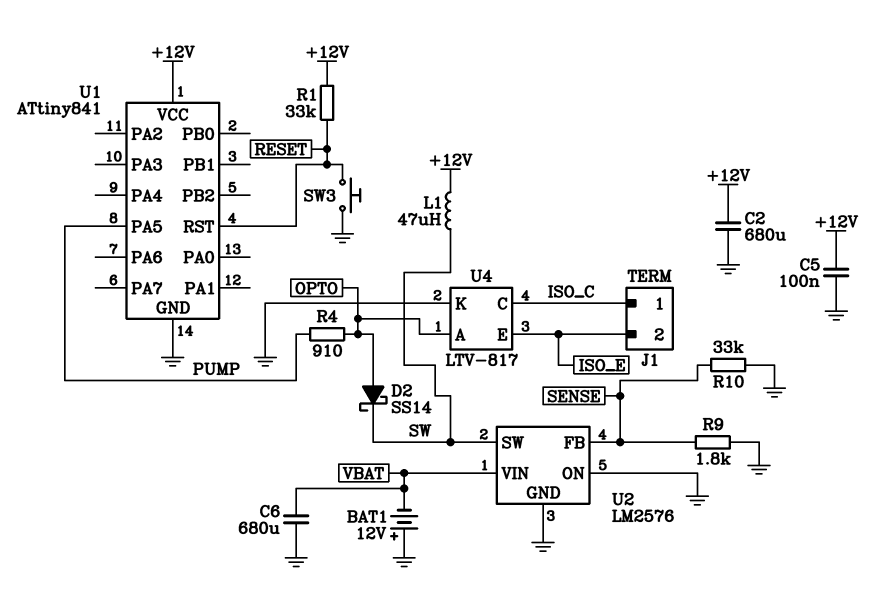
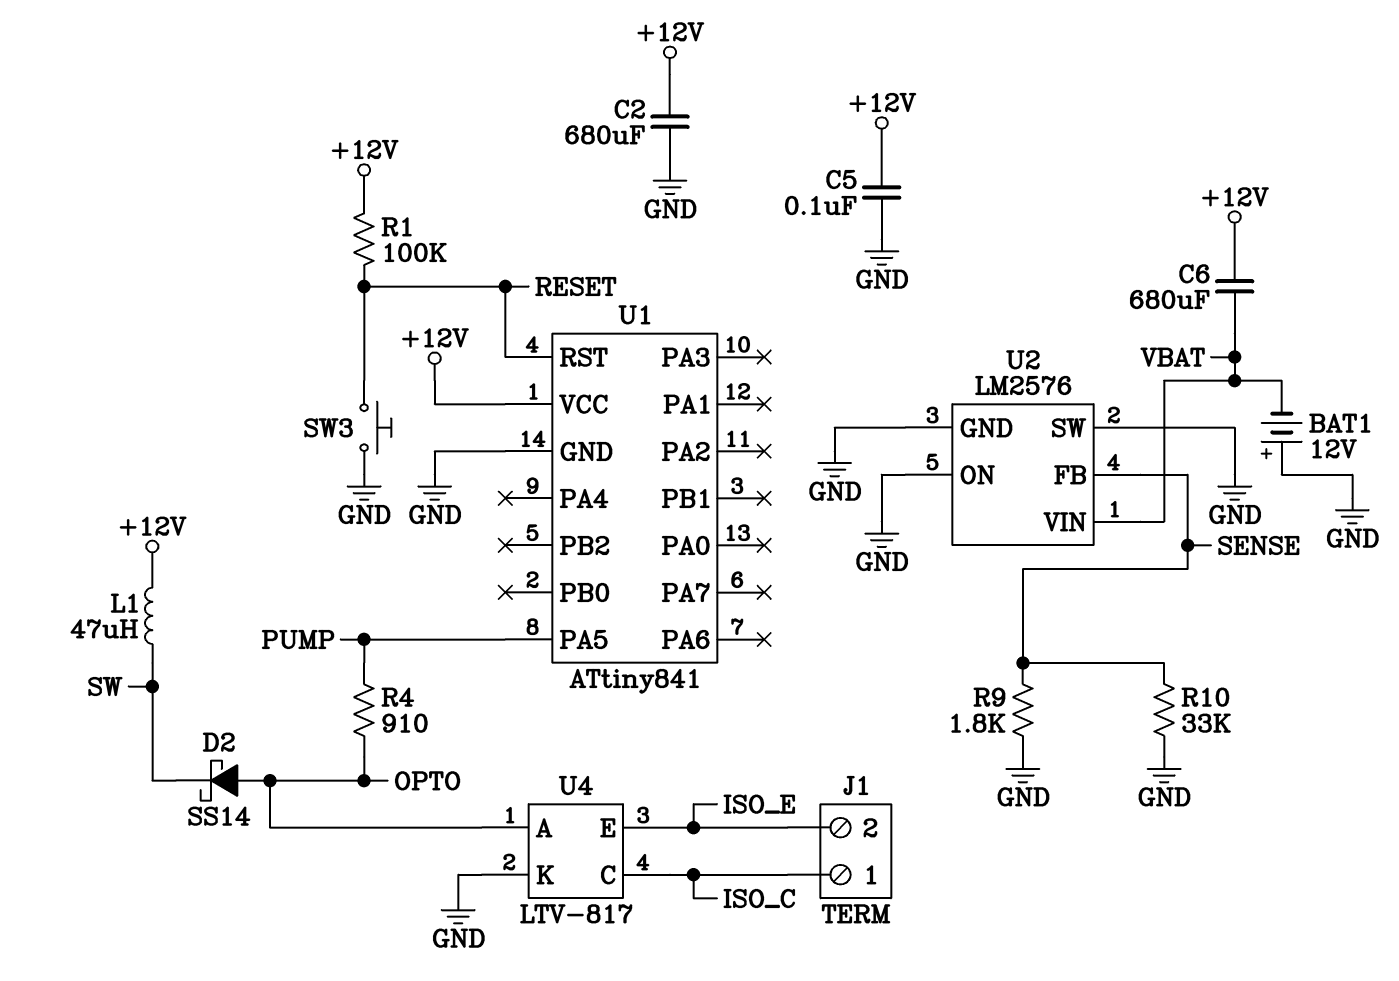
C6: 680uF (GND, VBAT) -> 680uF (+12V, VBAT)
R1: 33k (+12V, RESET) -> 100k (+12V, RESET)
U2 pin SW: SW -> GND

